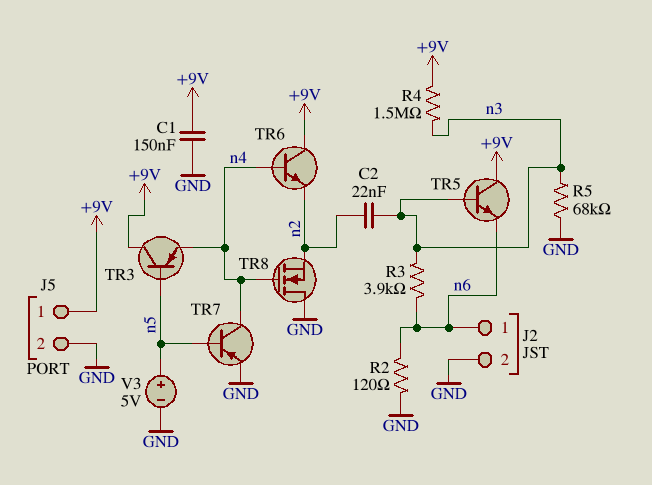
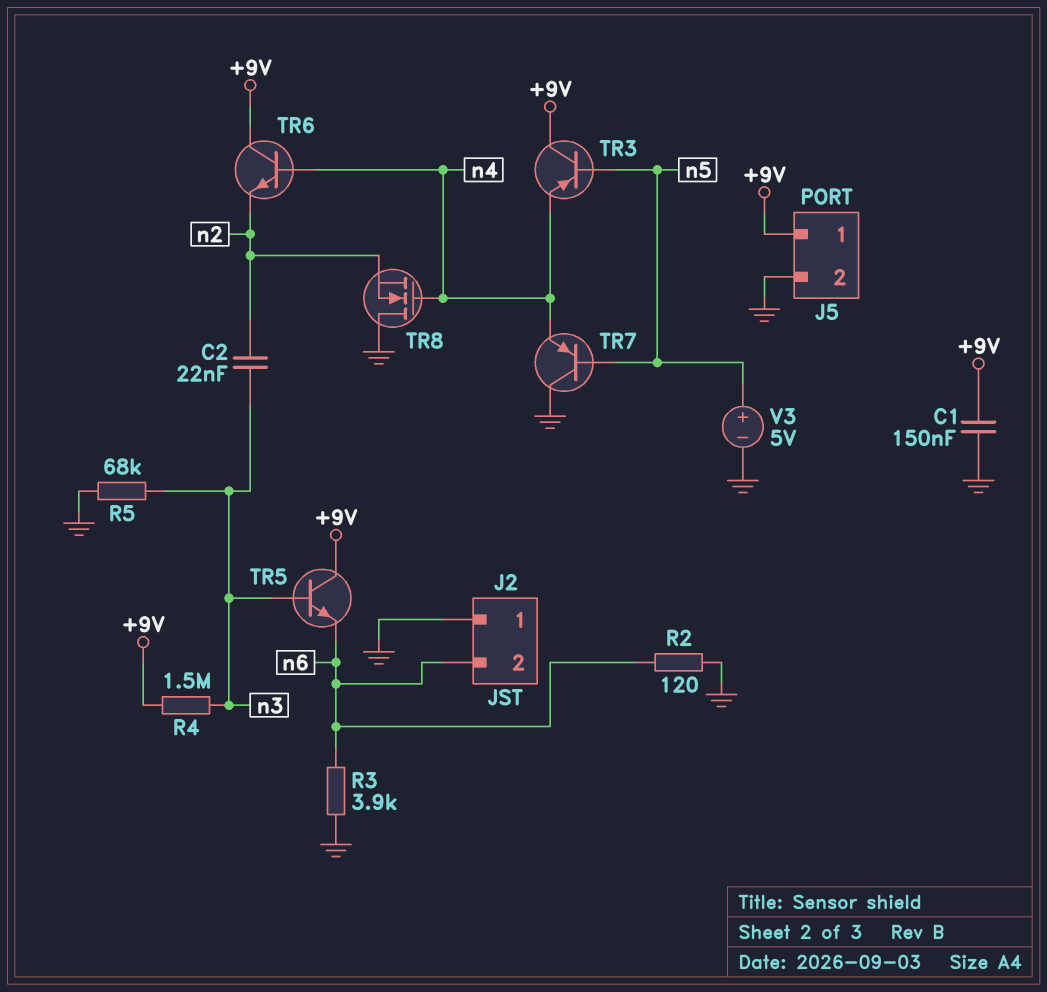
J2 pin 1: n6 -> GND
J2 pin 2: GND -> n6
R3: 3.9k (n3, n6) -> 3.9k (GND, n6)
TR7: PNP (B n5, C n4, E GND) -> PNP (B n5, C GND, E n4)

